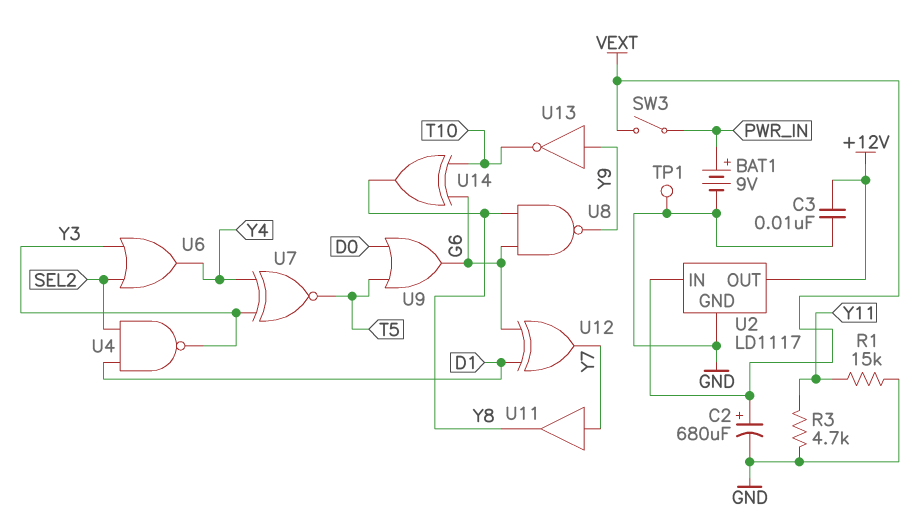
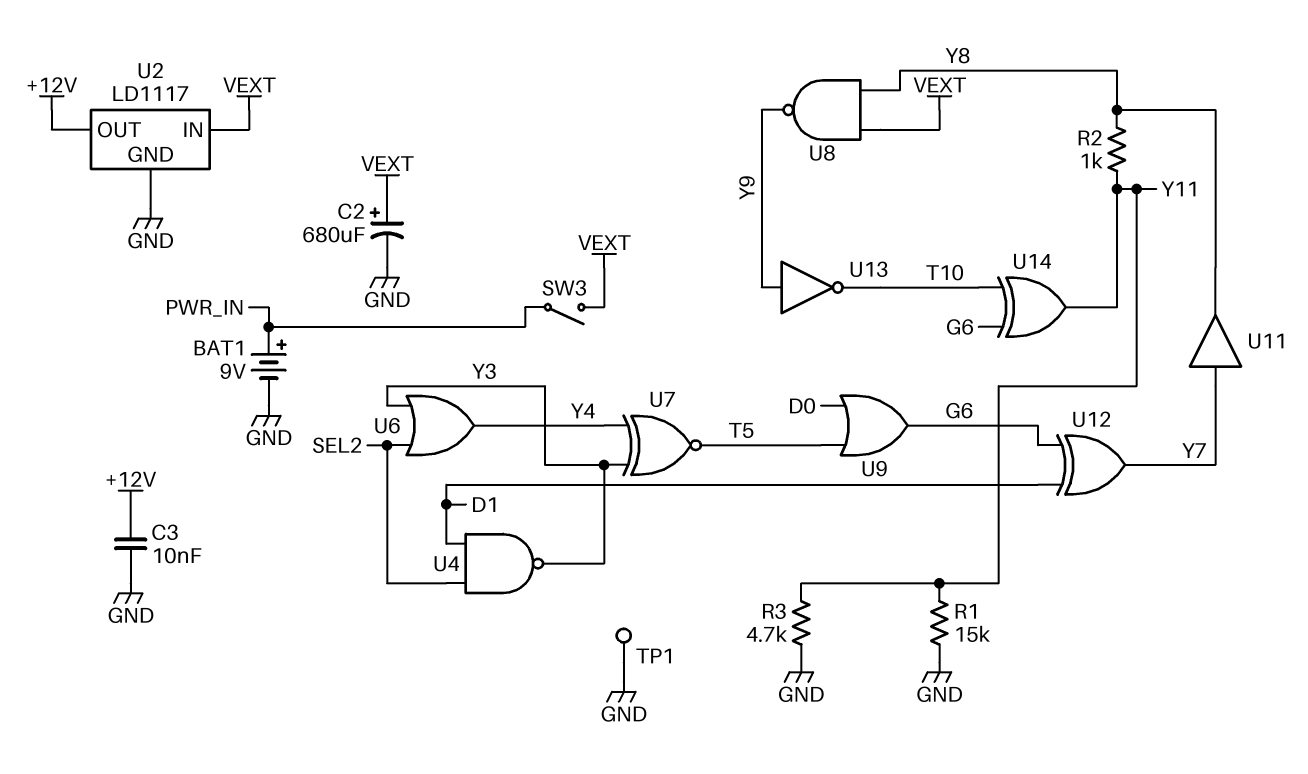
R2: none -> 1k (Y8, Y11)
U8: NAND (in G6, in Y8, out Y9) -> NAND (in VEXT, in Y8, out Y9)
U14: XOR (in G6, in T10, out Y8) -> XOR (in G6, in T10, out Y11)

